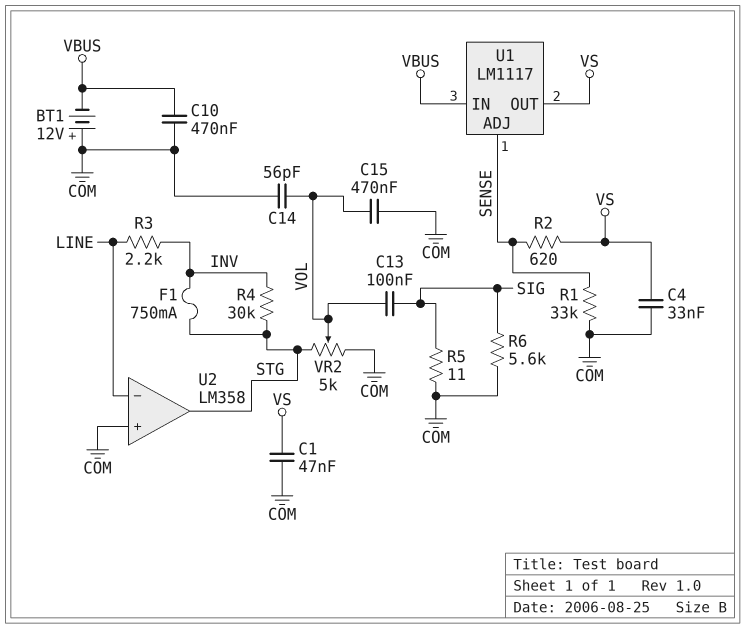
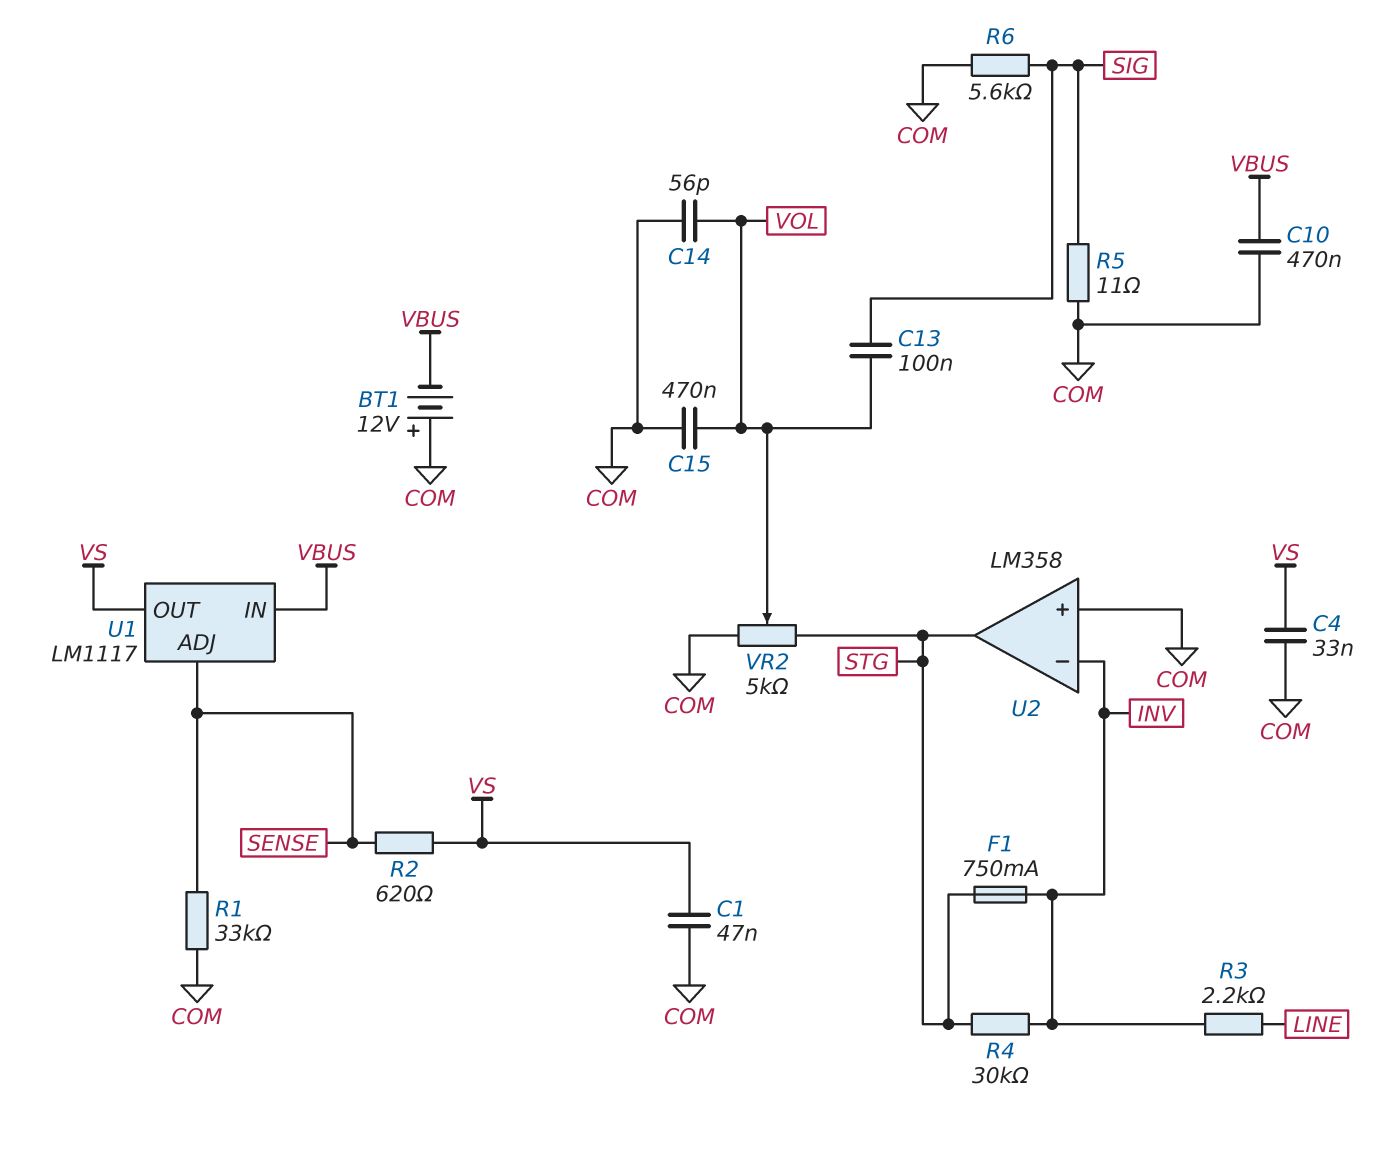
U2 pin in-: LINE -> INV

